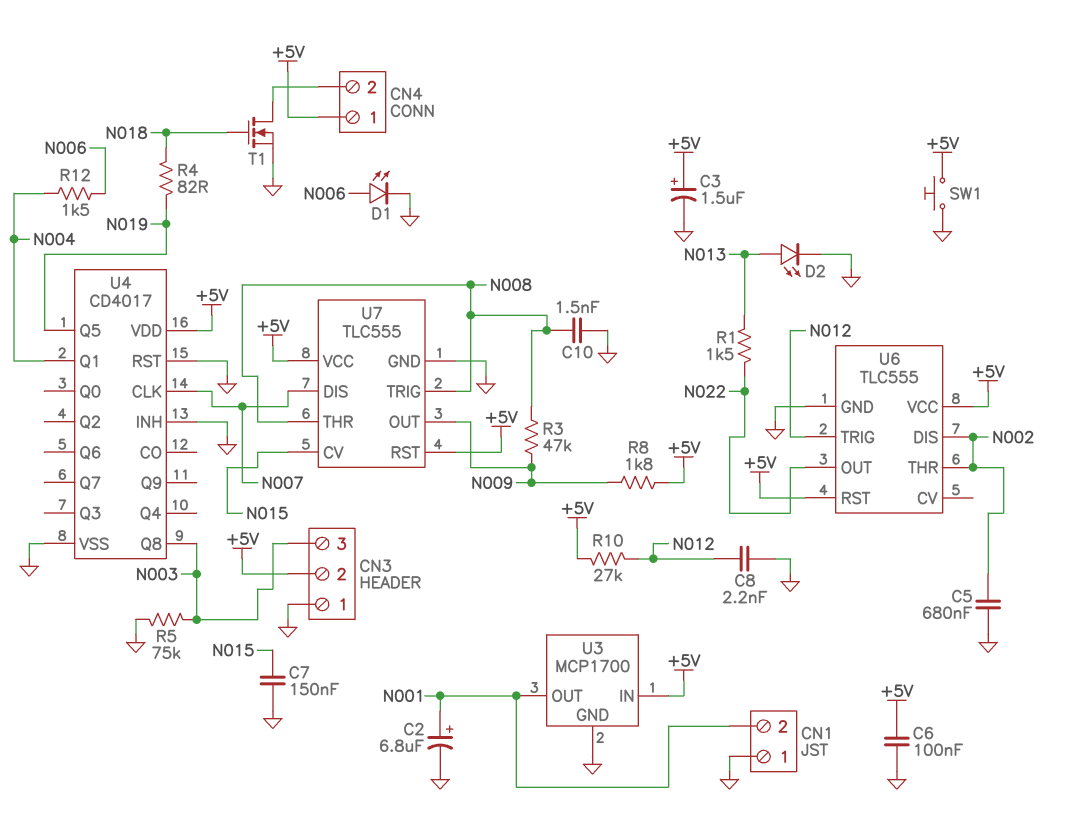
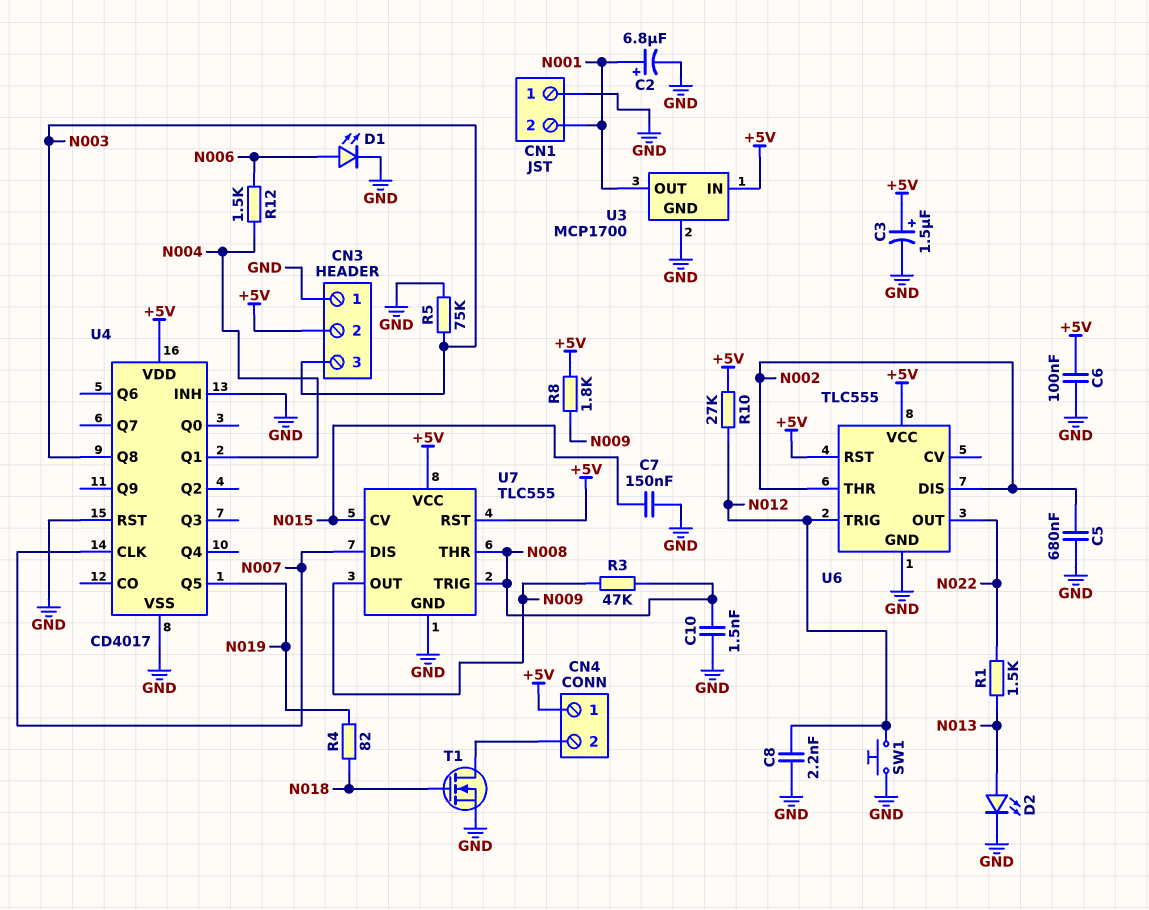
SW1: button (+5V, GND) -> button (GND, N012)

